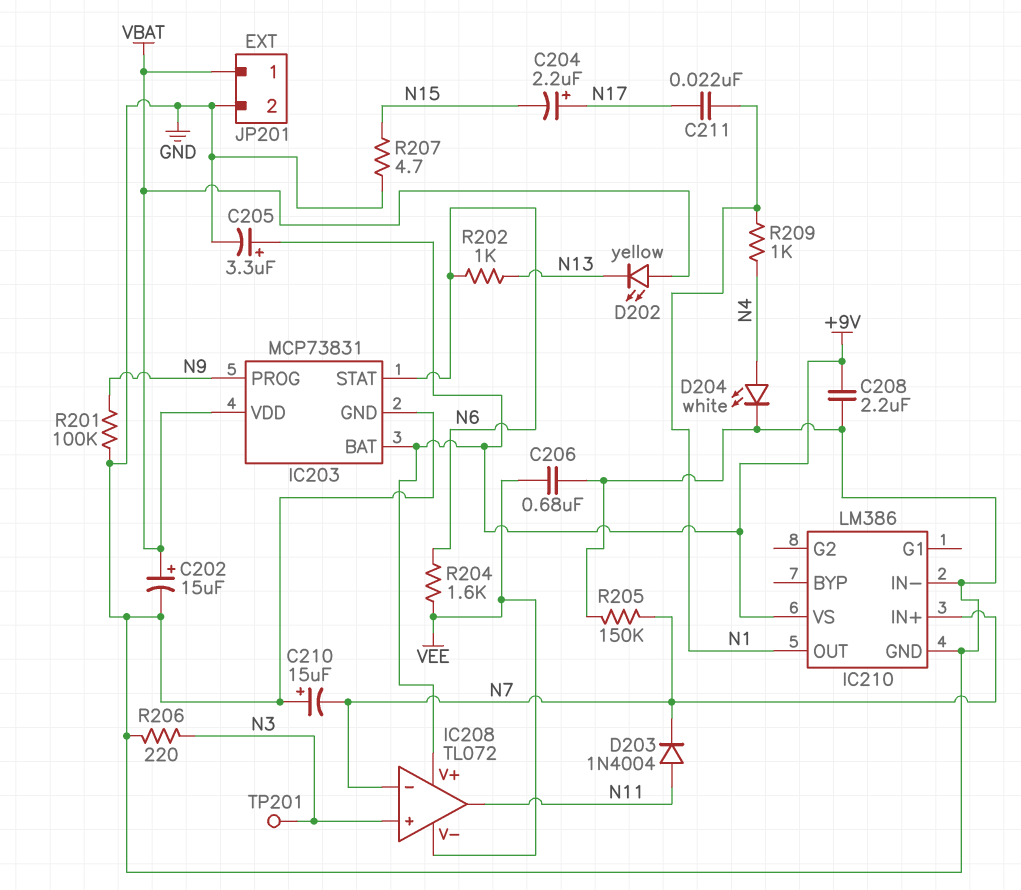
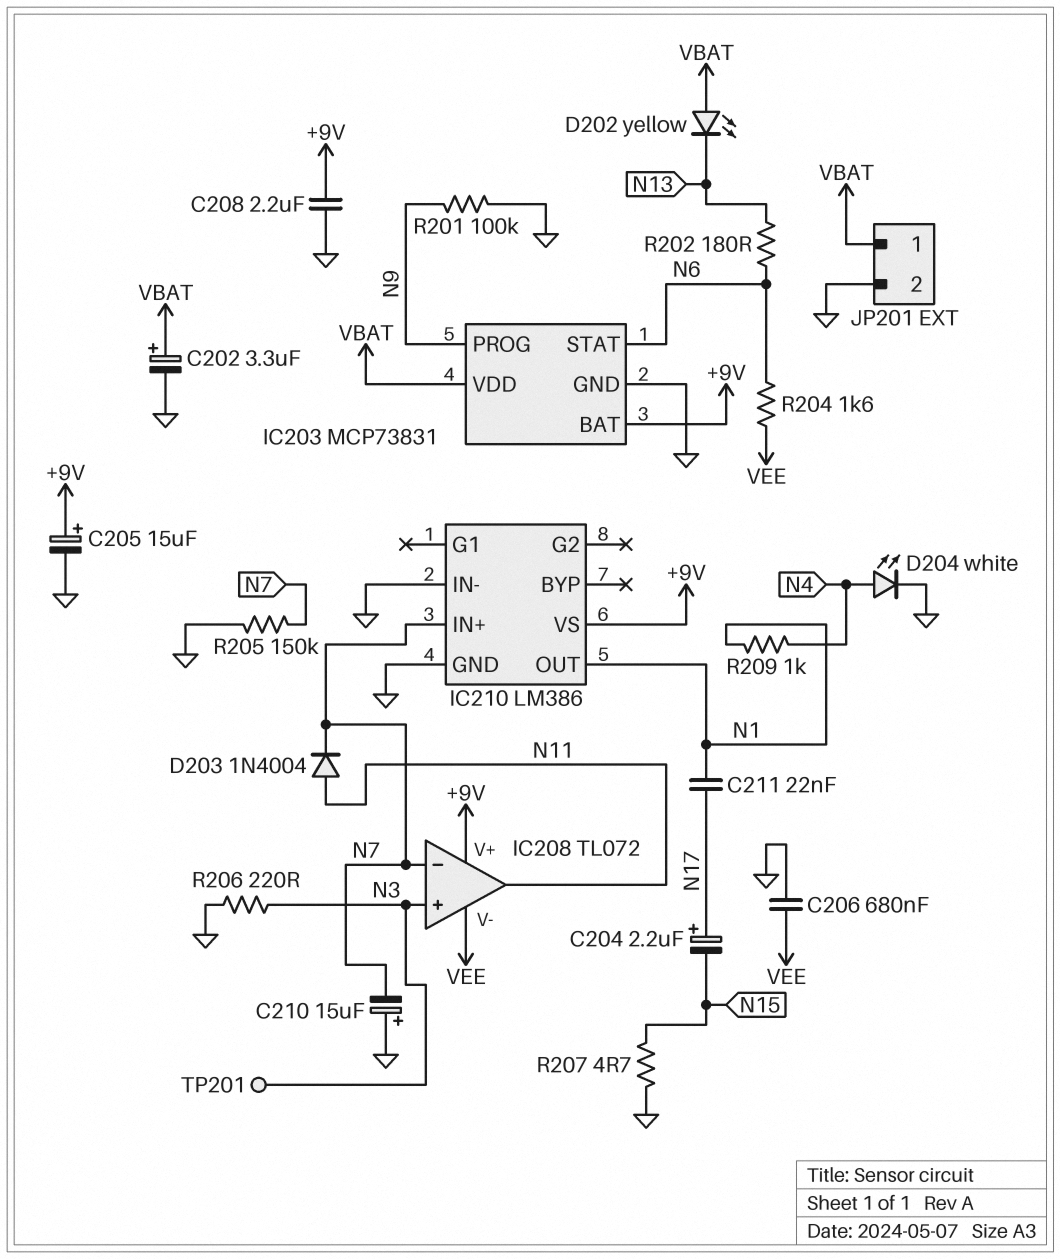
C202: 15uF (plus VBAT, minus GND) -> 3.3uF (plus VBAT, minus GND)
C205: 3.3uF (plus +9V, minus GND) -> 15uF (plus +9V, minus GND)
R202: 1k (N6, N13) -> 180 (N6, N13)

